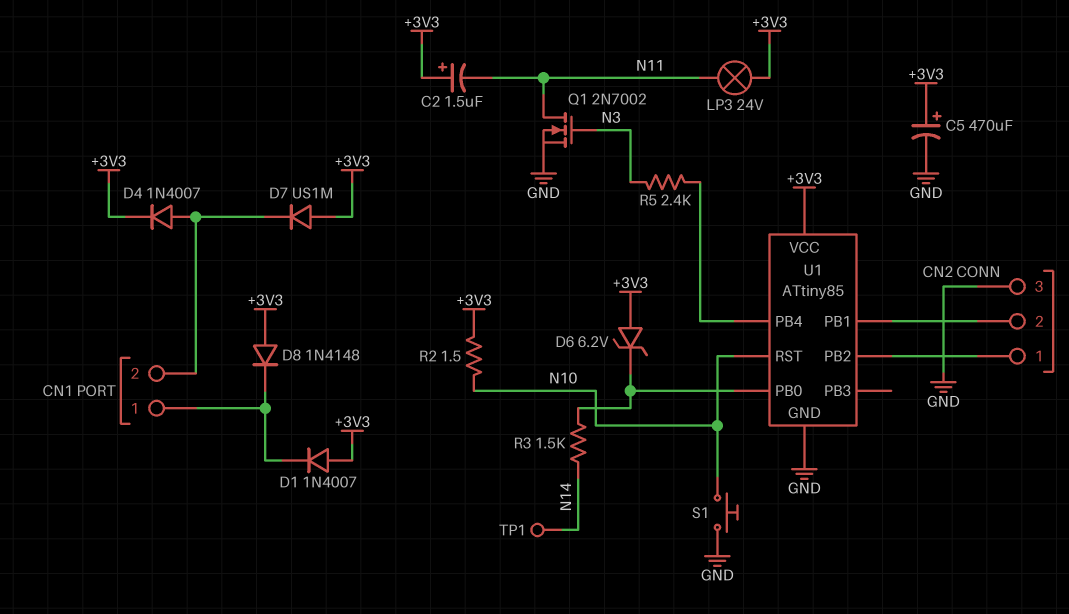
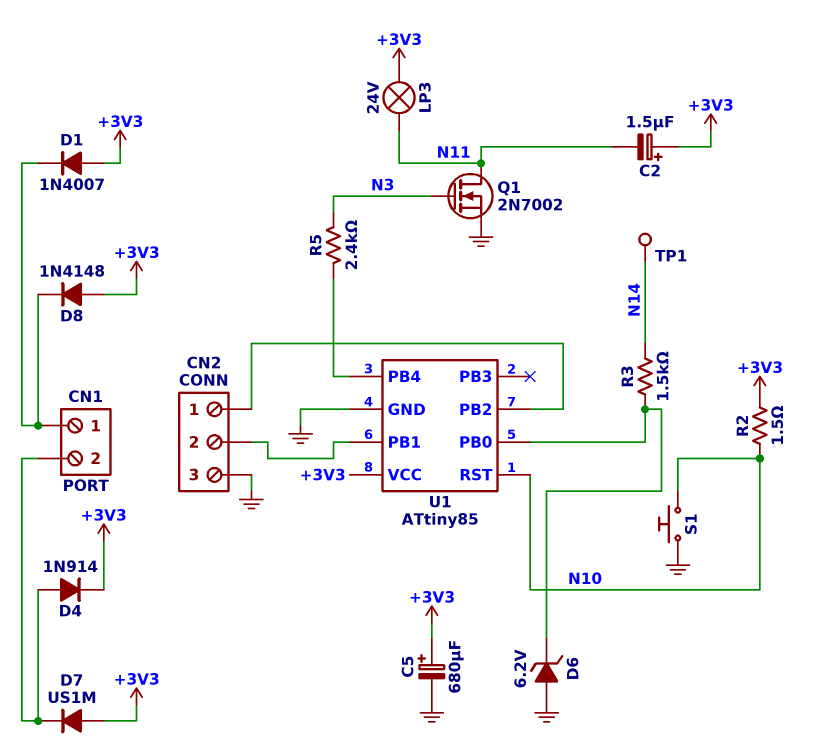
C5: 470uF (plus +3V3, minus GND) -> 680uF (plus +3V3, minus GND)
D4: diode 1N4007 (A CN1/2, K +3V3) -> diode 1N914 (A CN1/2, K +3V3)
D6: zener 6.2V (A +3V3, K U1/PB0) -> zener 6.2V (A GND, K U1/PB0)

